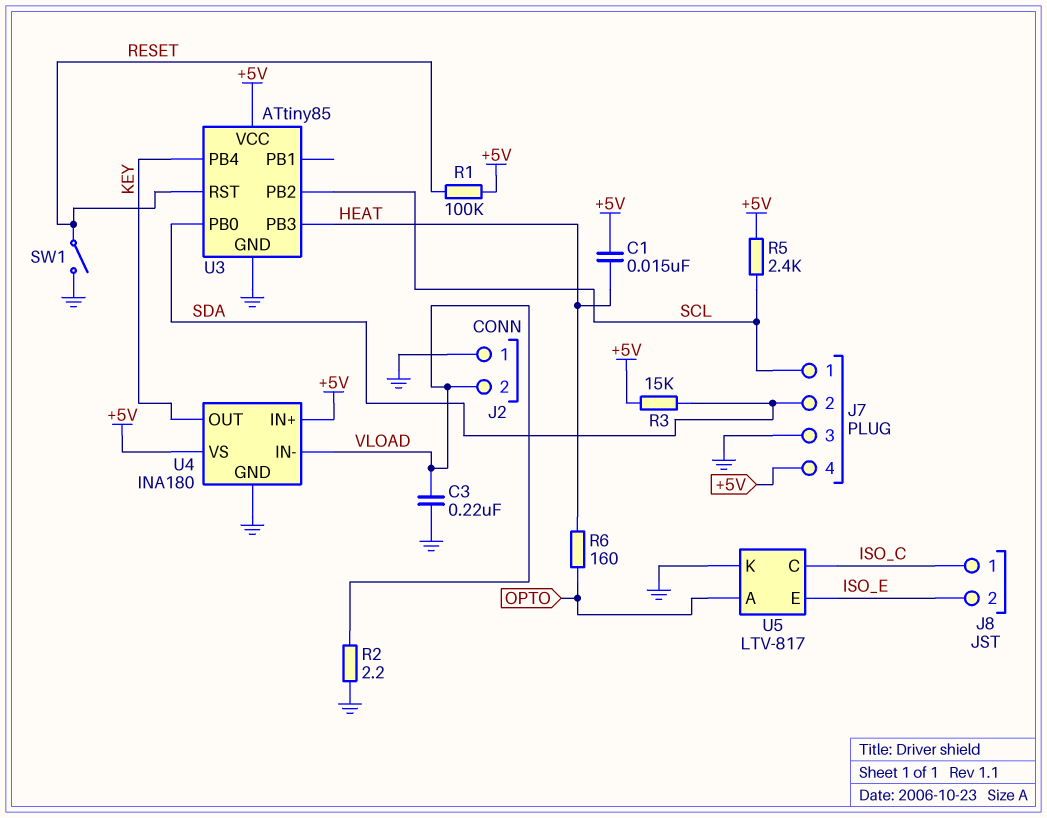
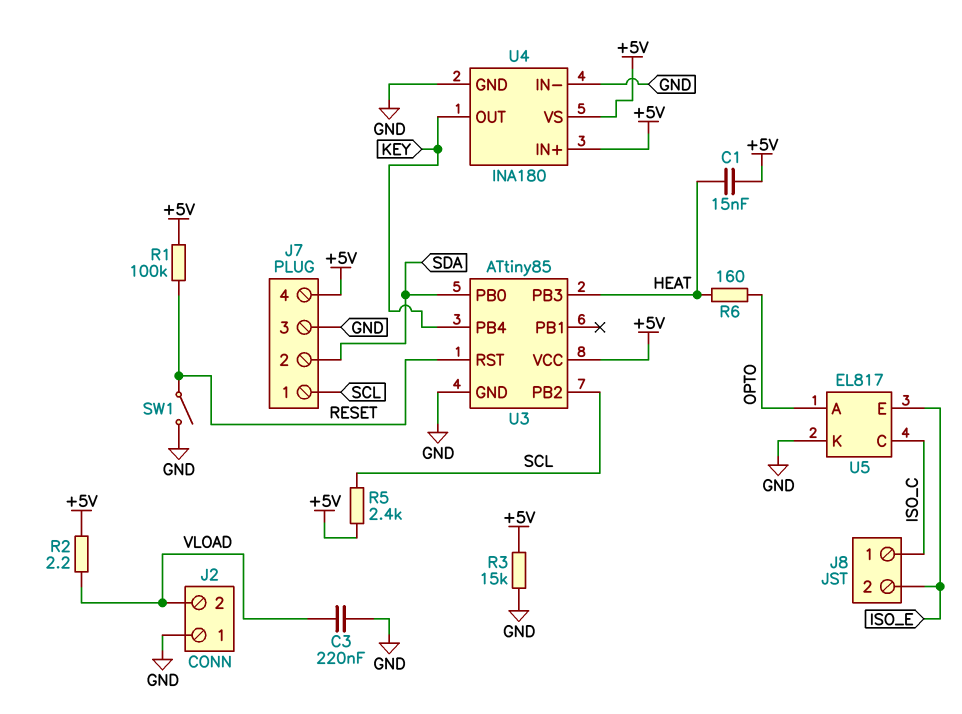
R2: 2.2 (GND, VLOAD) -> 2.2 (+5V, VLOAD)
R3: 15k (+5V, SDA) -> 15k (+5V, GND)
U4 pin IN-: VLOAD -> GND
U5: LTV-817 -> EL817

